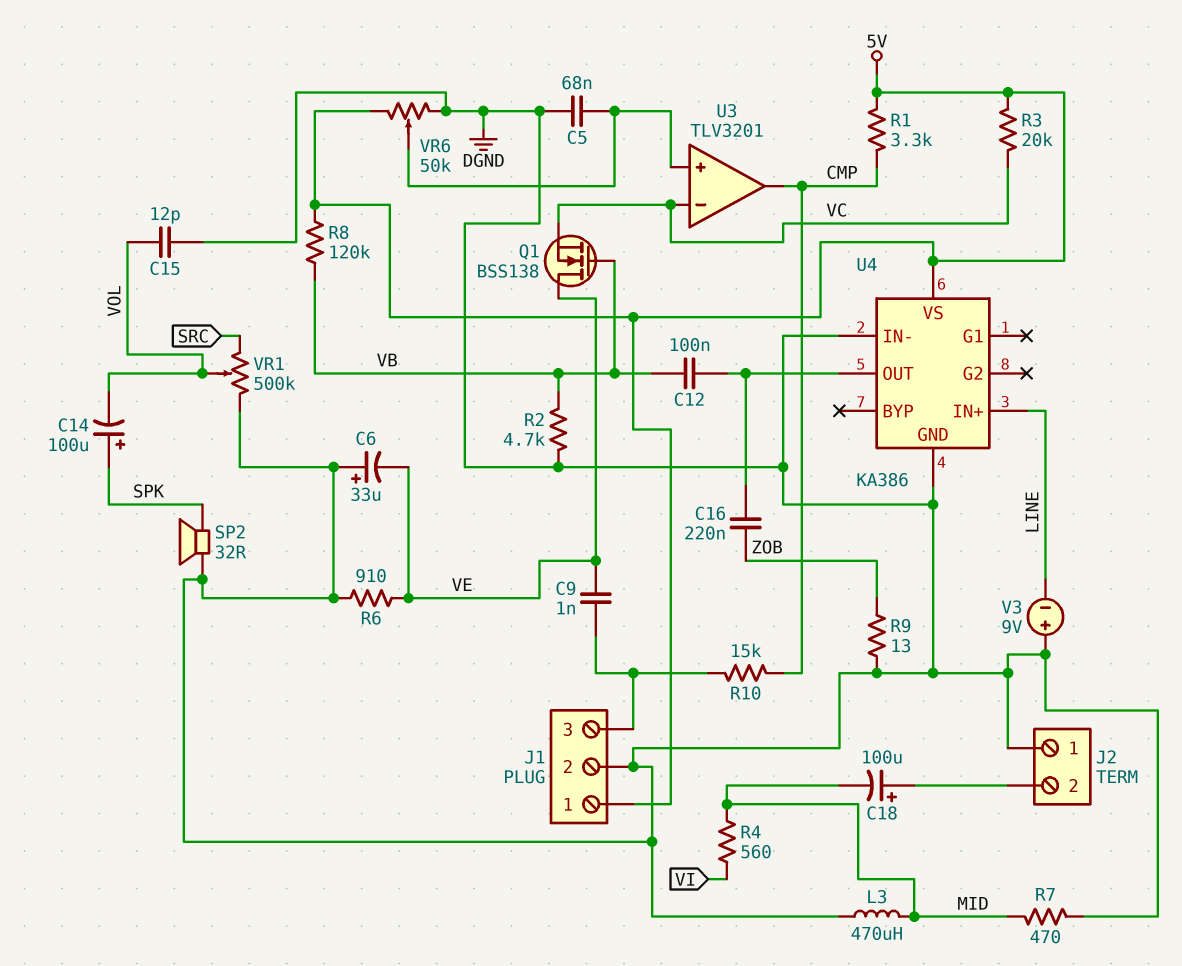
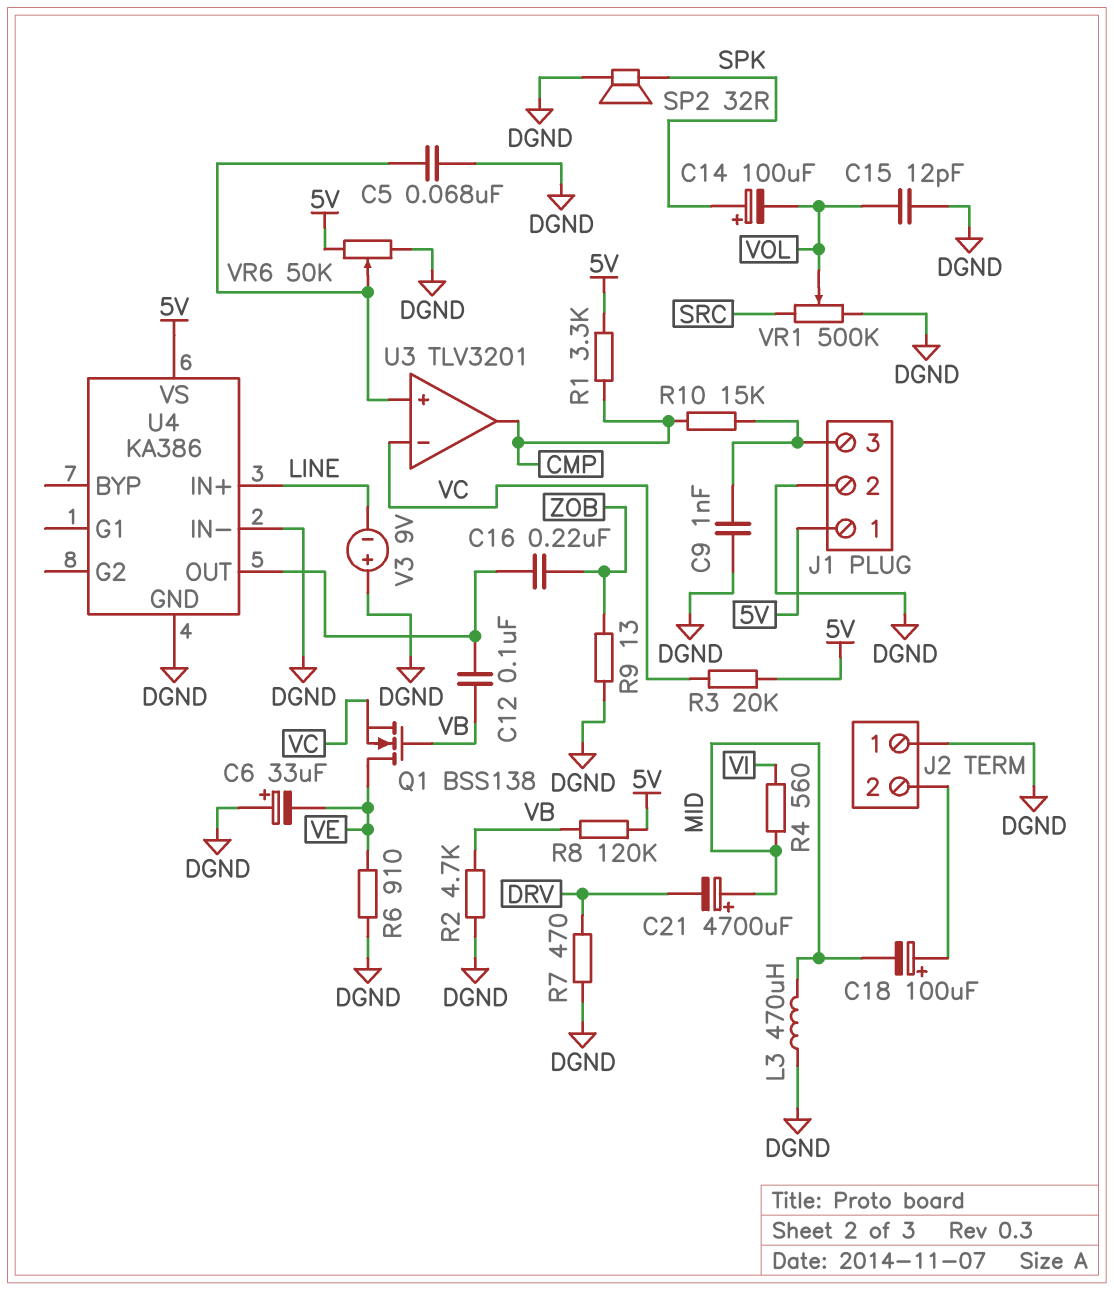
C9: 1nF (J1/3, VE) -> 1nF (DGND, J1/3)
C21: none -> 4700uF (plus MID, minus DRV)
R7: 470 (DGND, MID) -> 470 (DGND, DRV)

